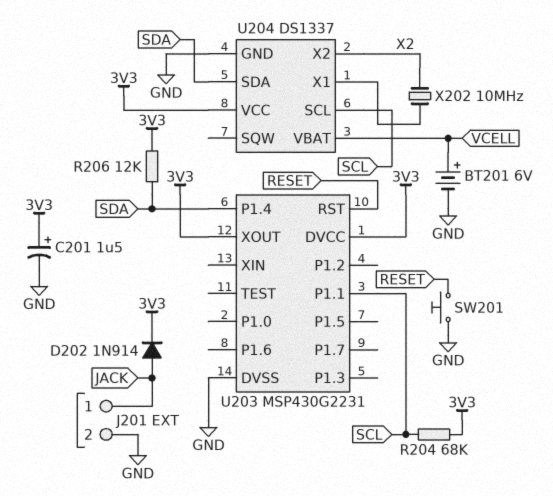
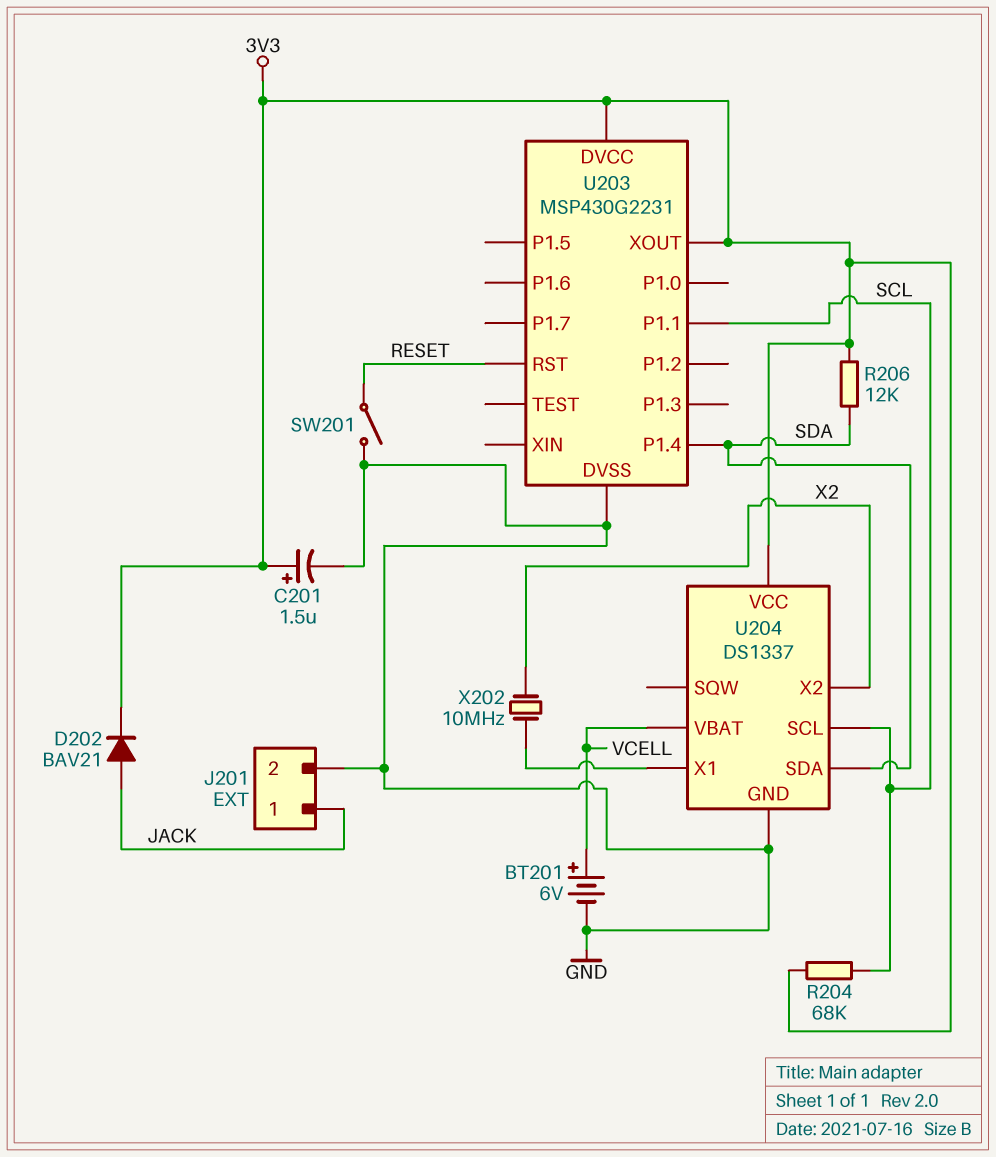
D202: diode 1N914 (A JACK, K 3V3) -> diode BAV21 (A JACK, K 3V3)
SW201: button (GND, RESET) -> switch (GND, RESET)

